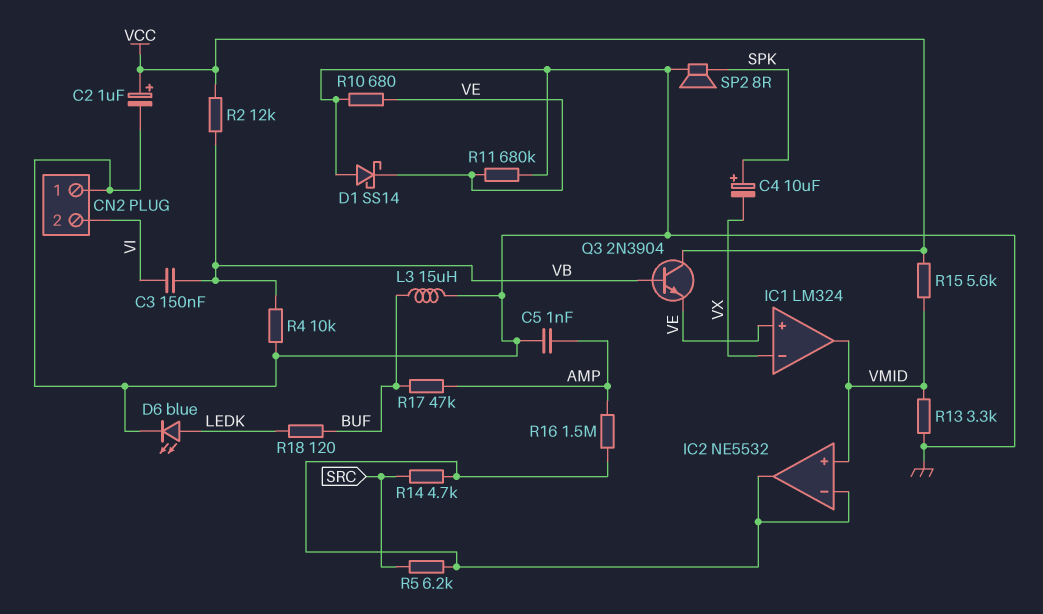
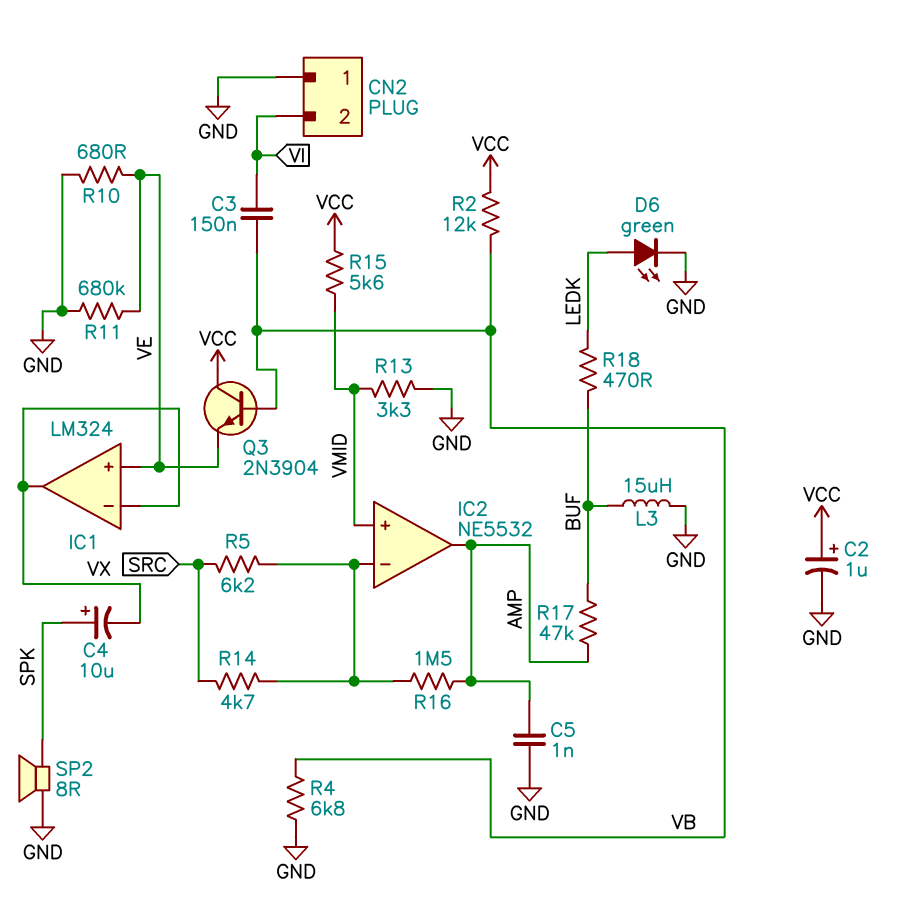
D1: schottky SS14 (A GND, K VE) -> none
D6: LED blue (A LEDK, K GND) -> LED green (A LEDK, K GND)
IC1 pin out: VMID -> VX
IC2 pin out: IC2/in- -> AMP
R4: 10k (GND, VB) -> 6.8k (GND, VB)
R18: 120 (BUF, LEDK) -> 470 (BUF, LEDK)

